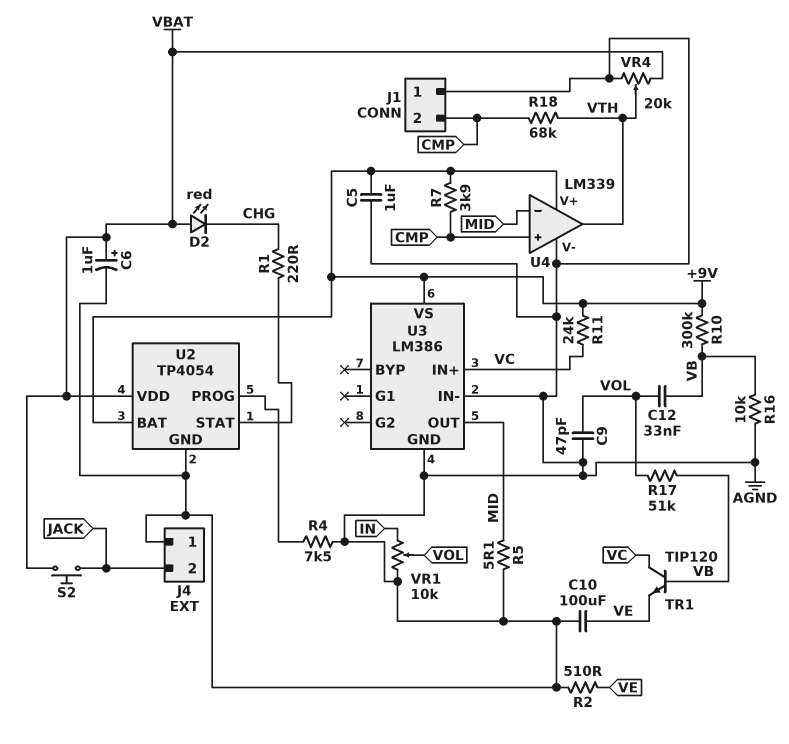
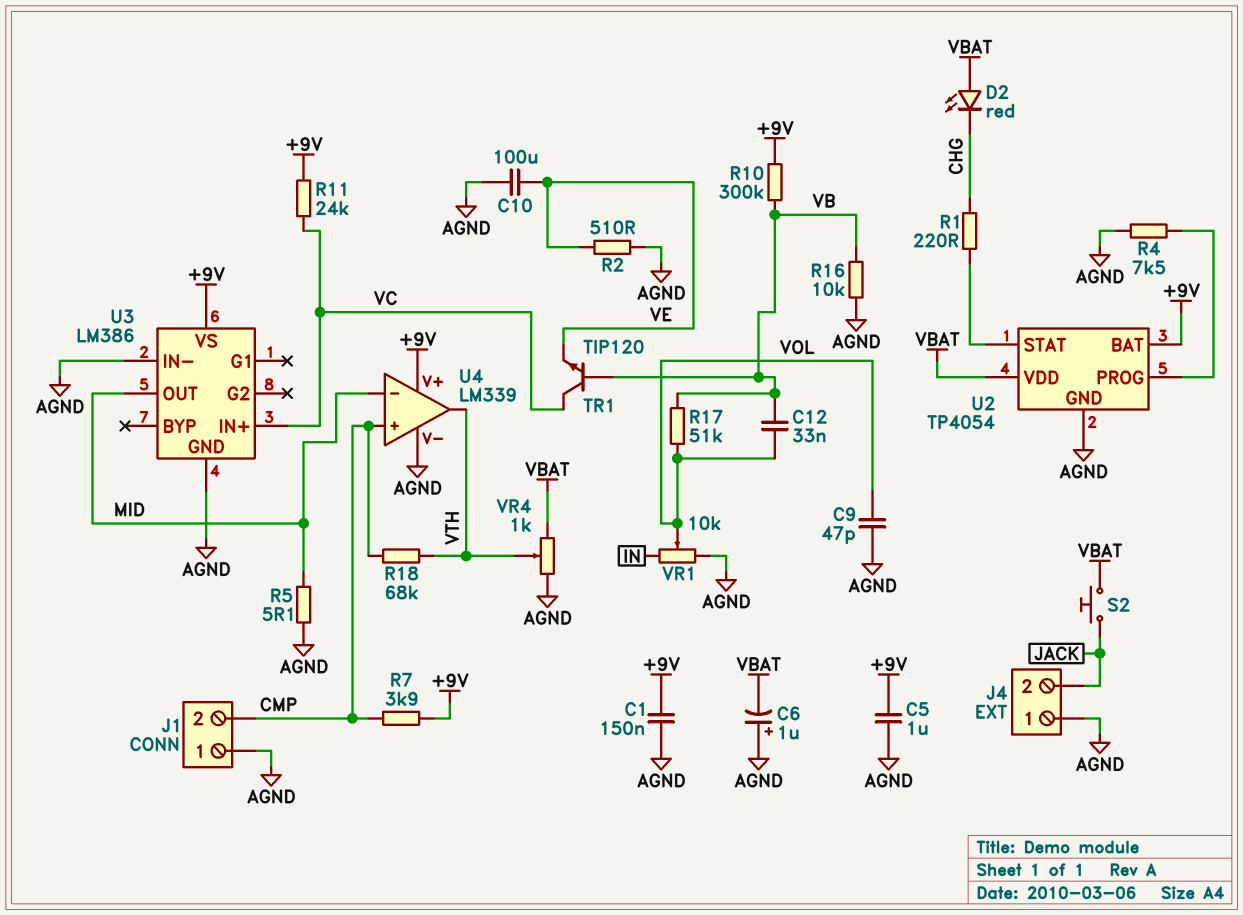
C1: none -> 150nF (+9V, AGND)
C6: 1uF (plus VBAT, minus AGND) -> 1uF (plus AGND, minus VBAT)
VR4: 20k (AGND, VBAT, wiper VTH) -> 1k (AGND, VBAT, wiper VTH)

